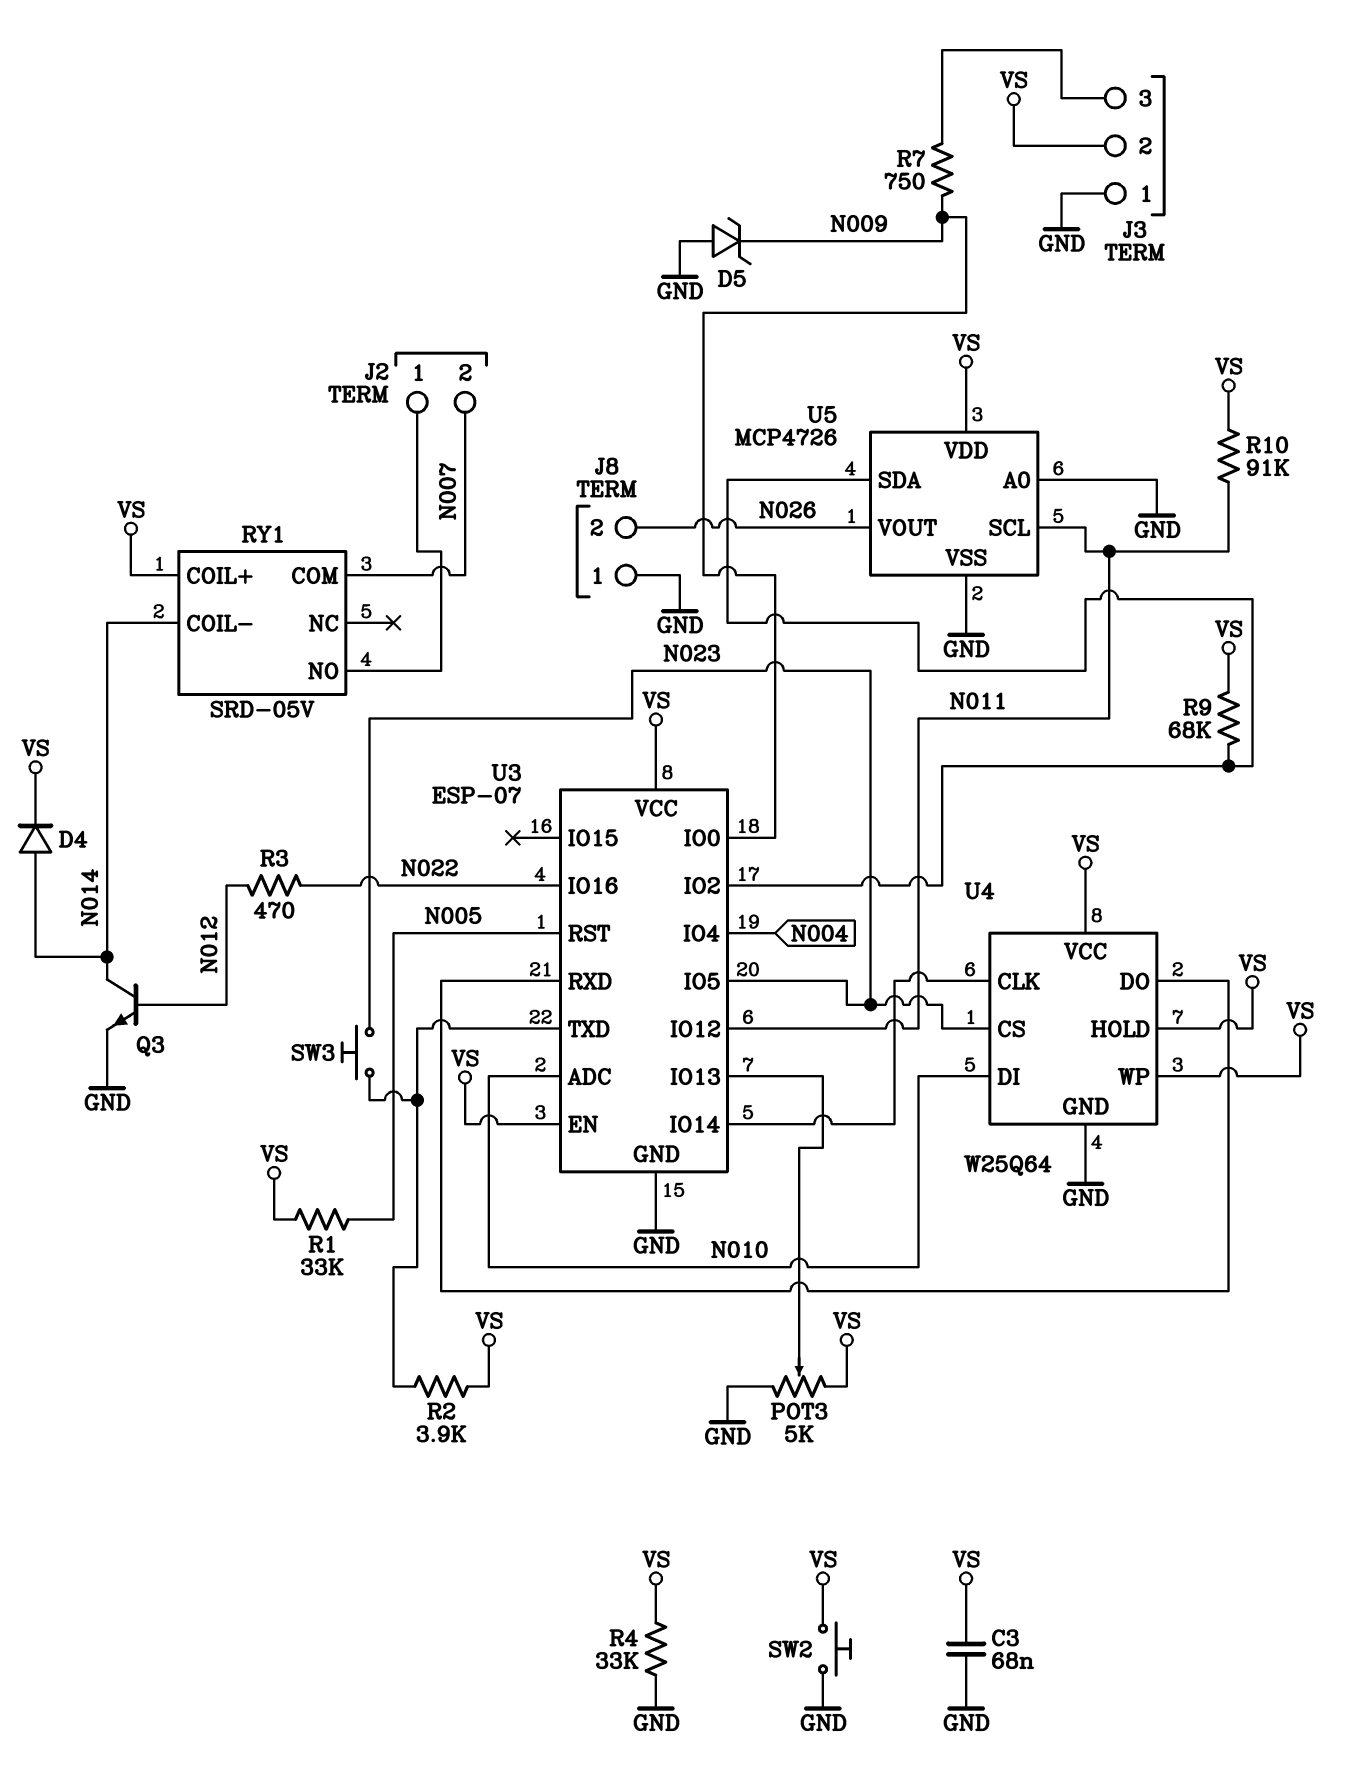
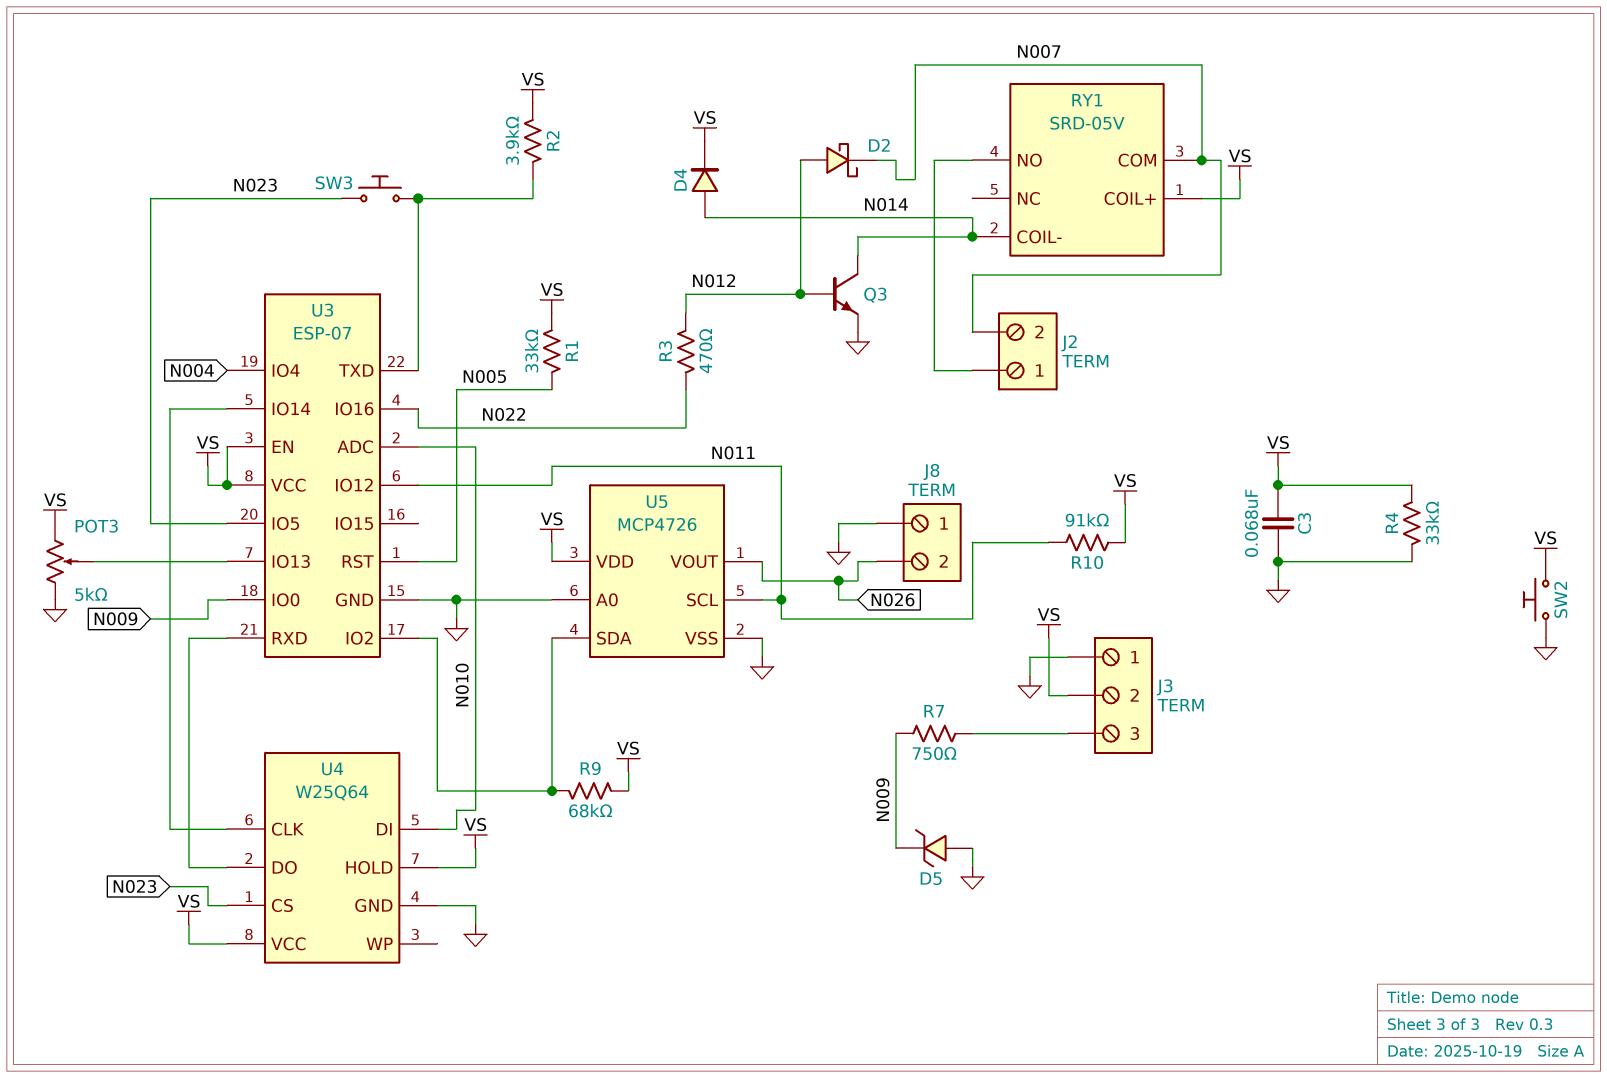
D2: none -> schottky (A N012, K N007)
U4 pin WP: VS -> none

